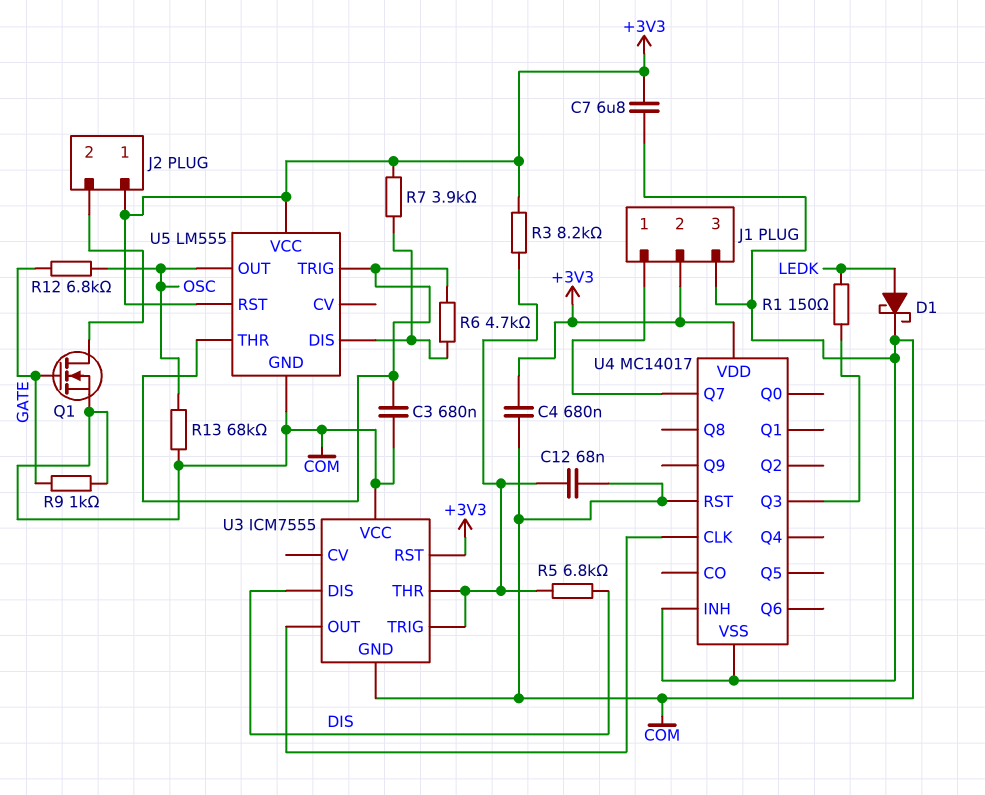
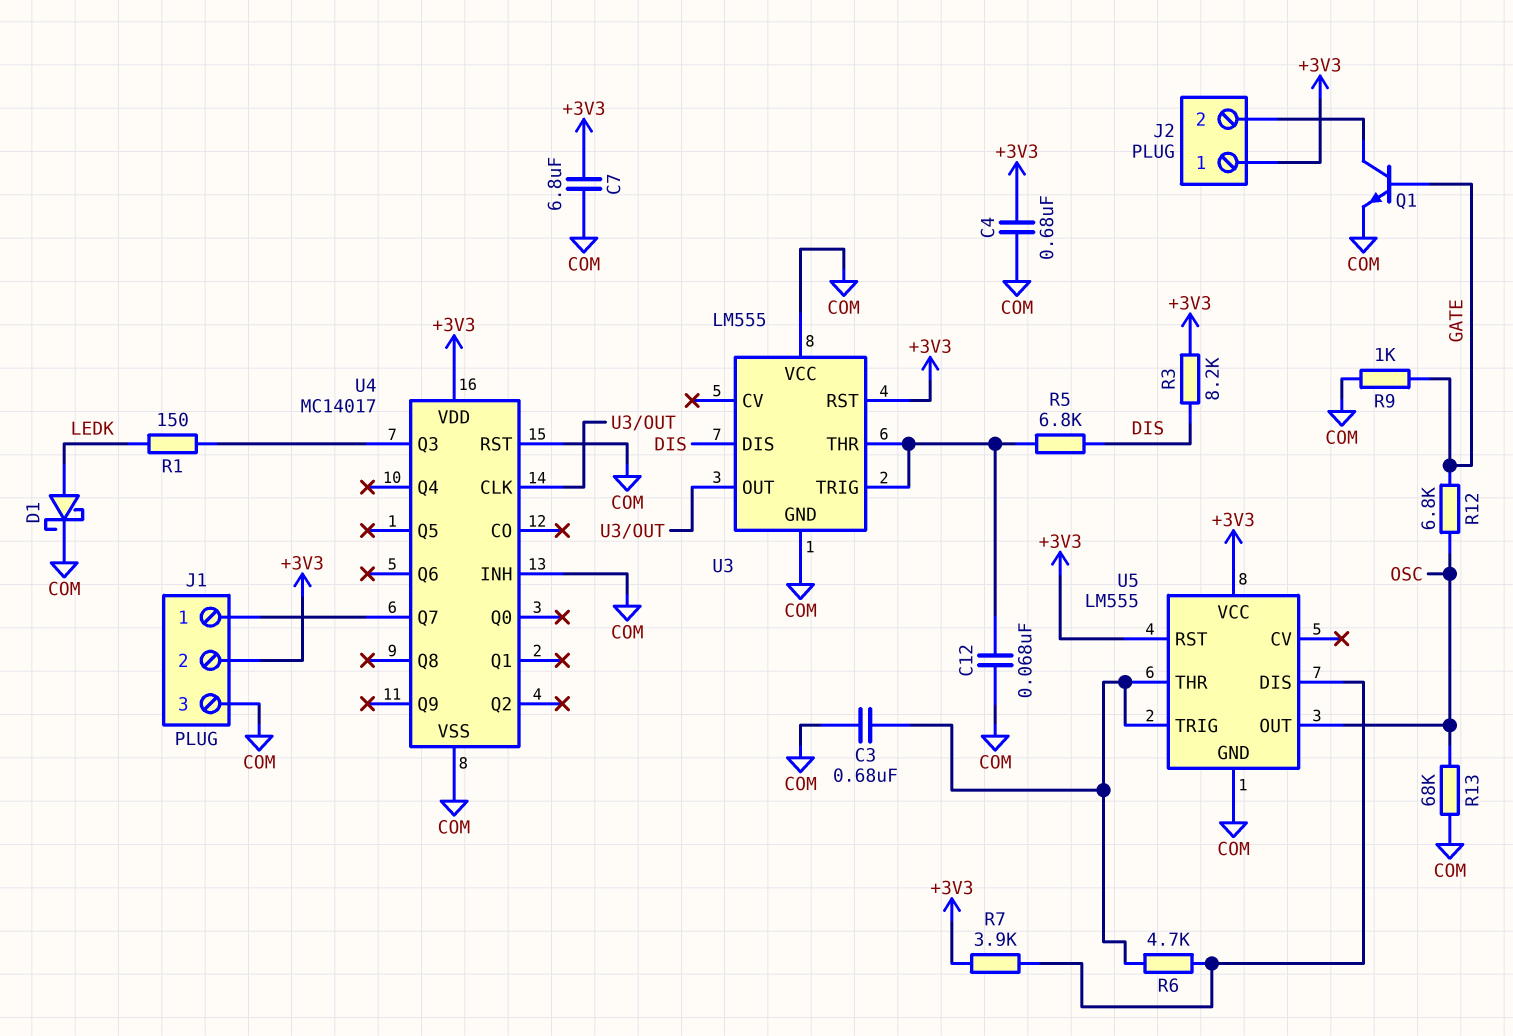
Q1: NMOS (G GATE, D J2/2, S COM) -> NPN (B GATE, C J2/2, E COM)
R3: 8.2k (+3V3, U3/THR) -> 8.2k (+3V3, DIS)
U3: ICM7555 -> LM555

